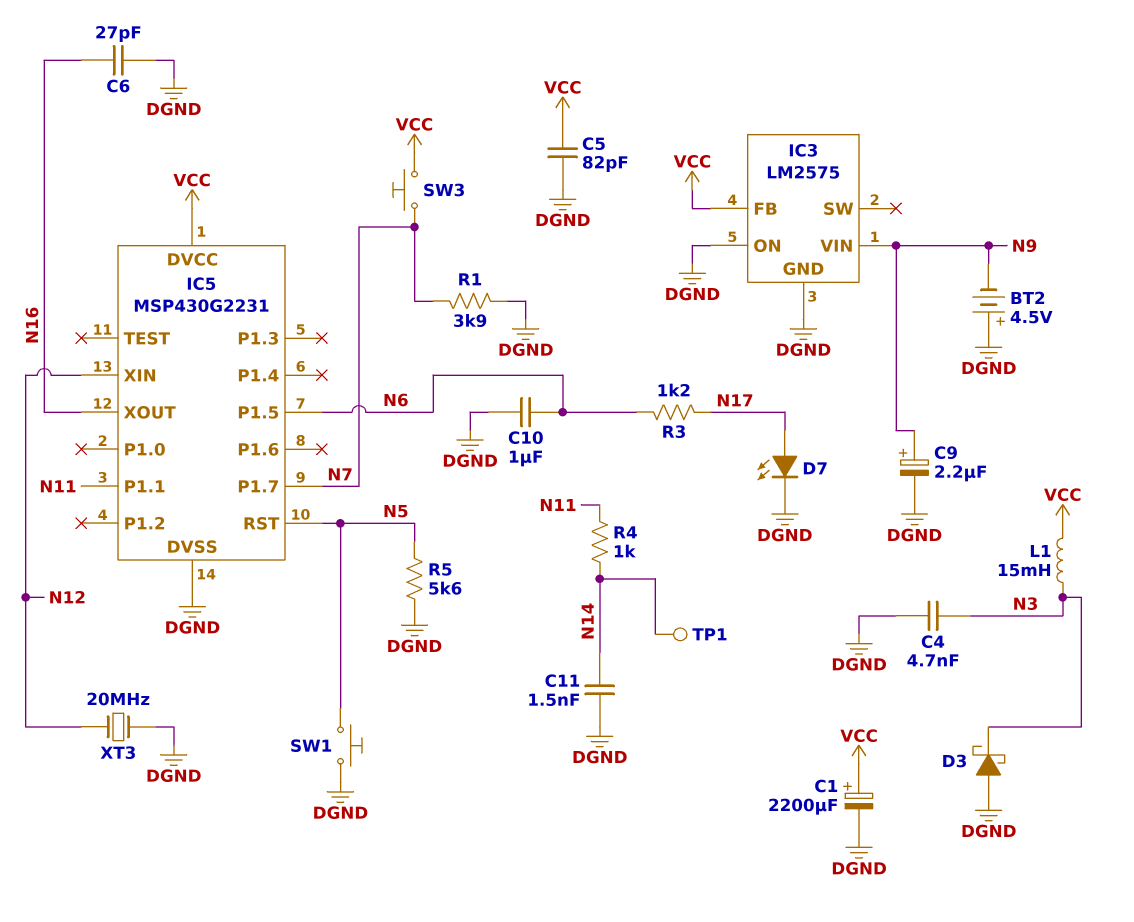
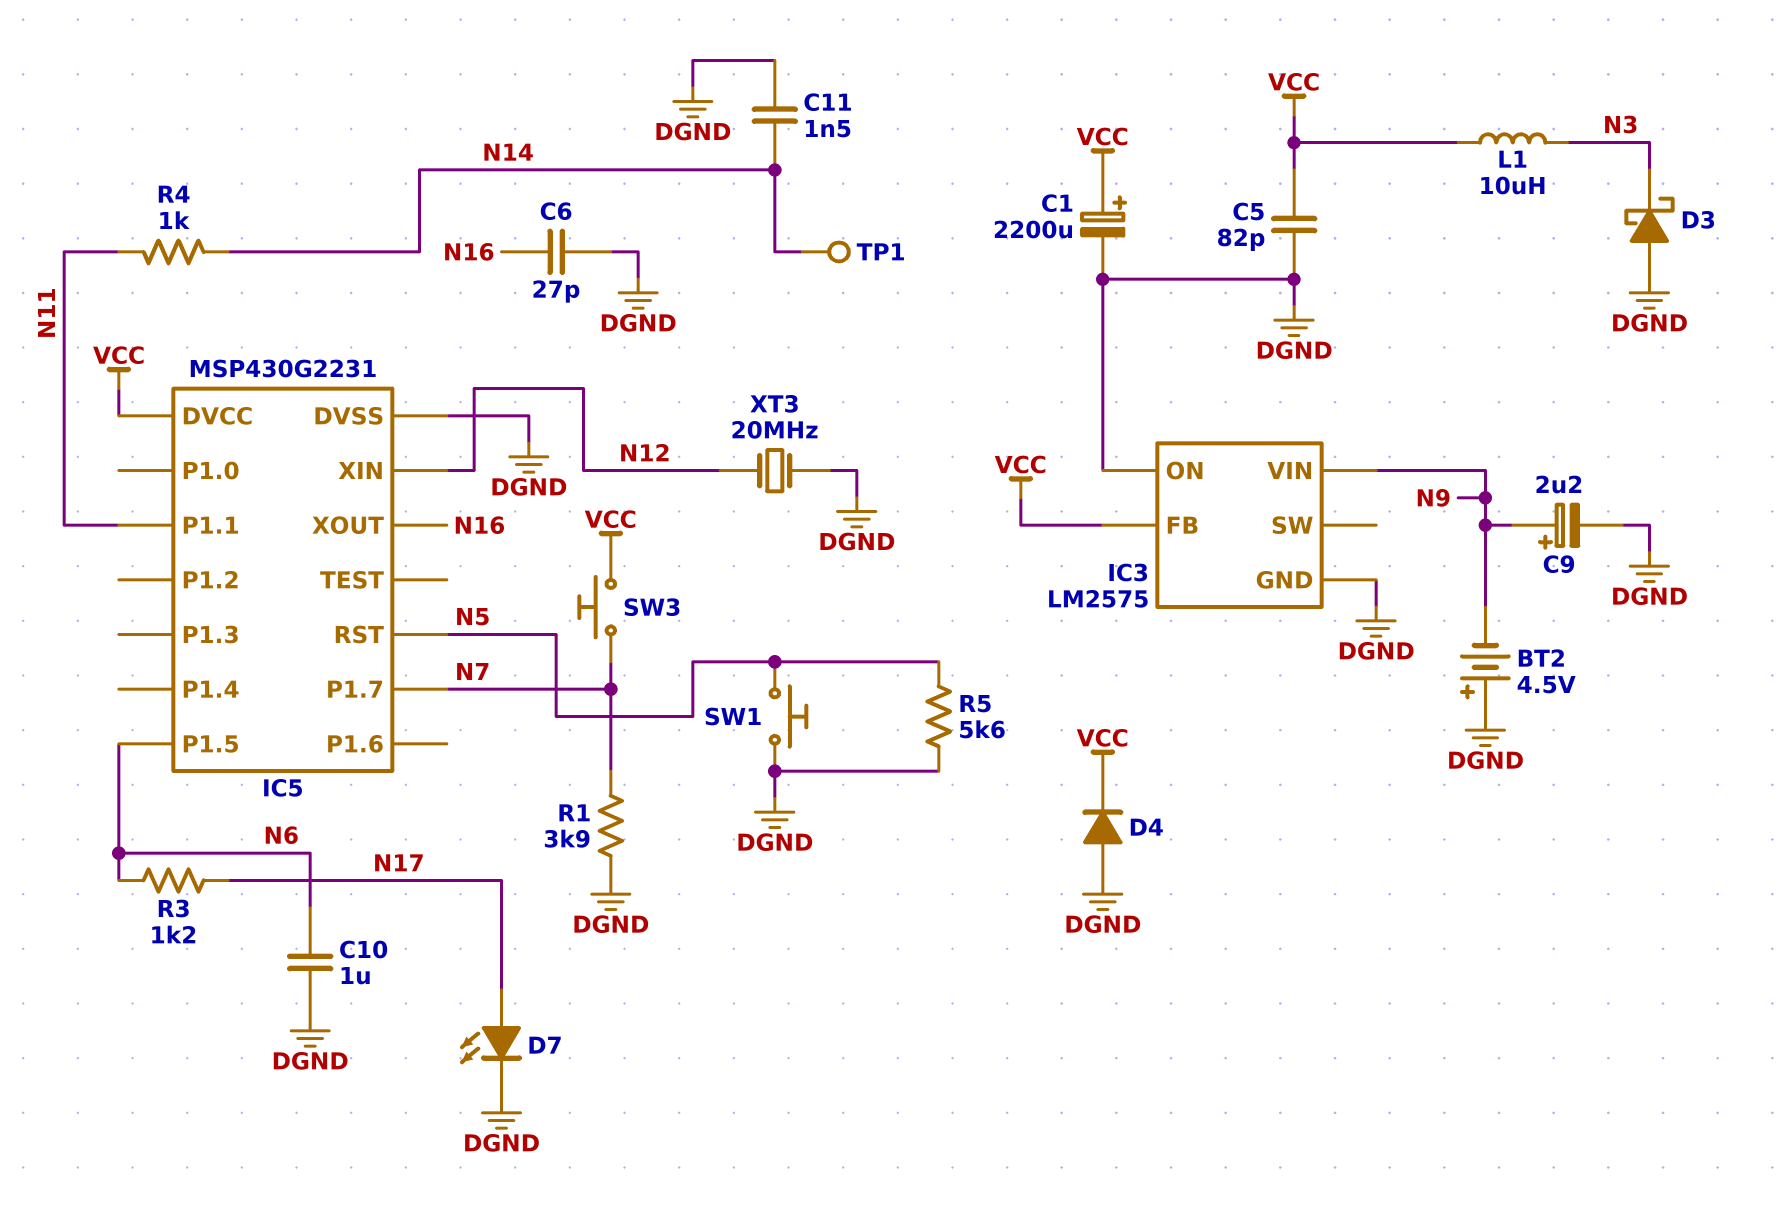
C4: 4.7nF (DGND, N3) -> none
D4: none -> diode (A DGND, K VCC)
L1: 15mH (N3, VCC) -> 10uH (N3, VCC)

